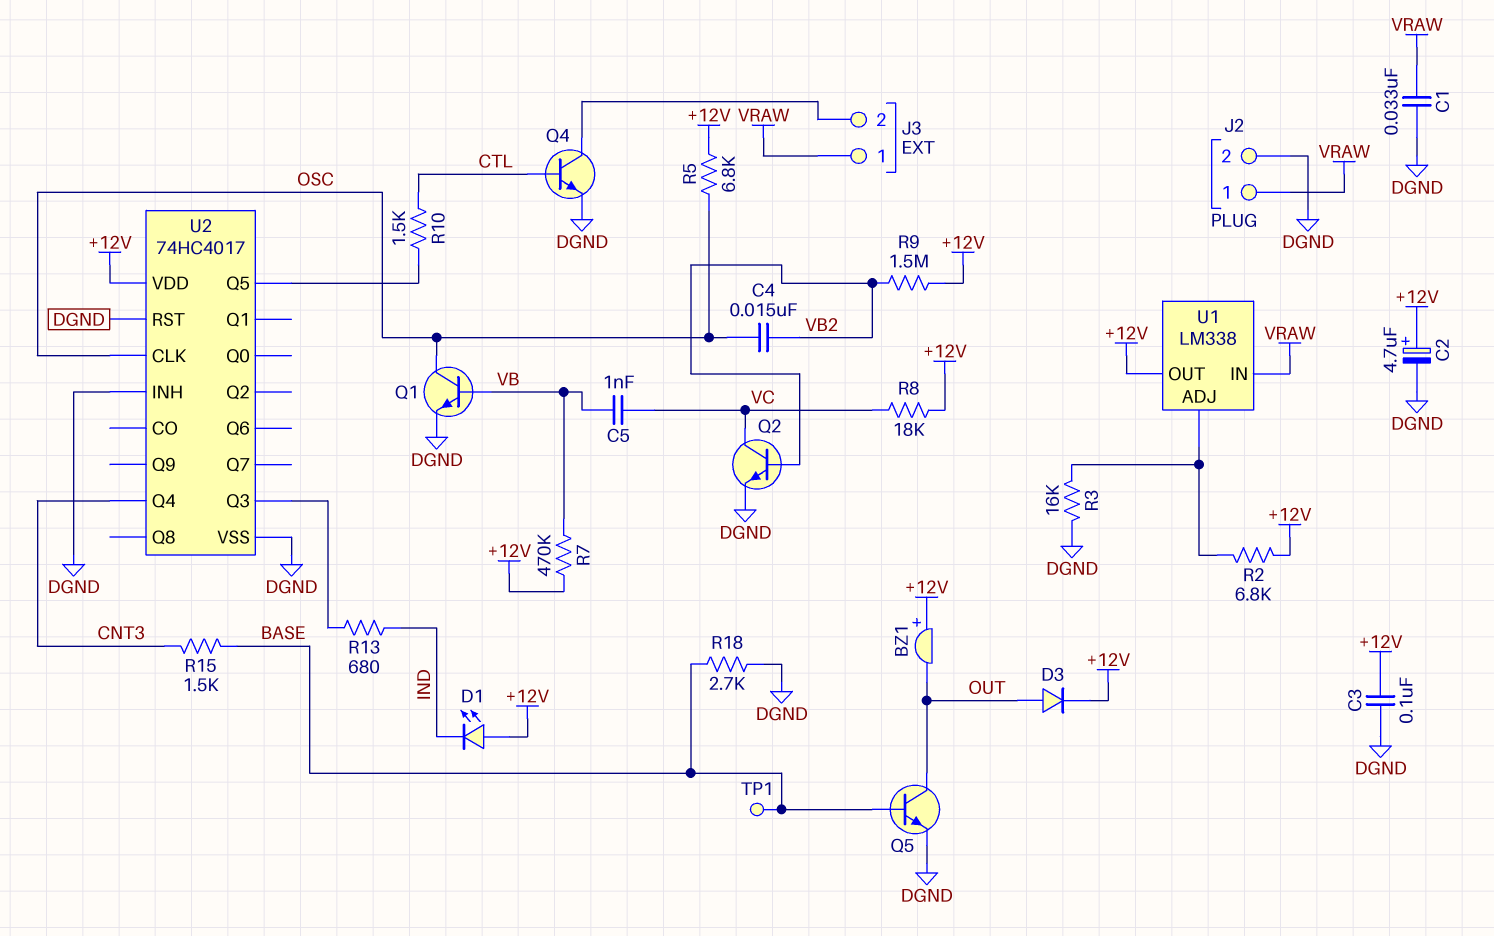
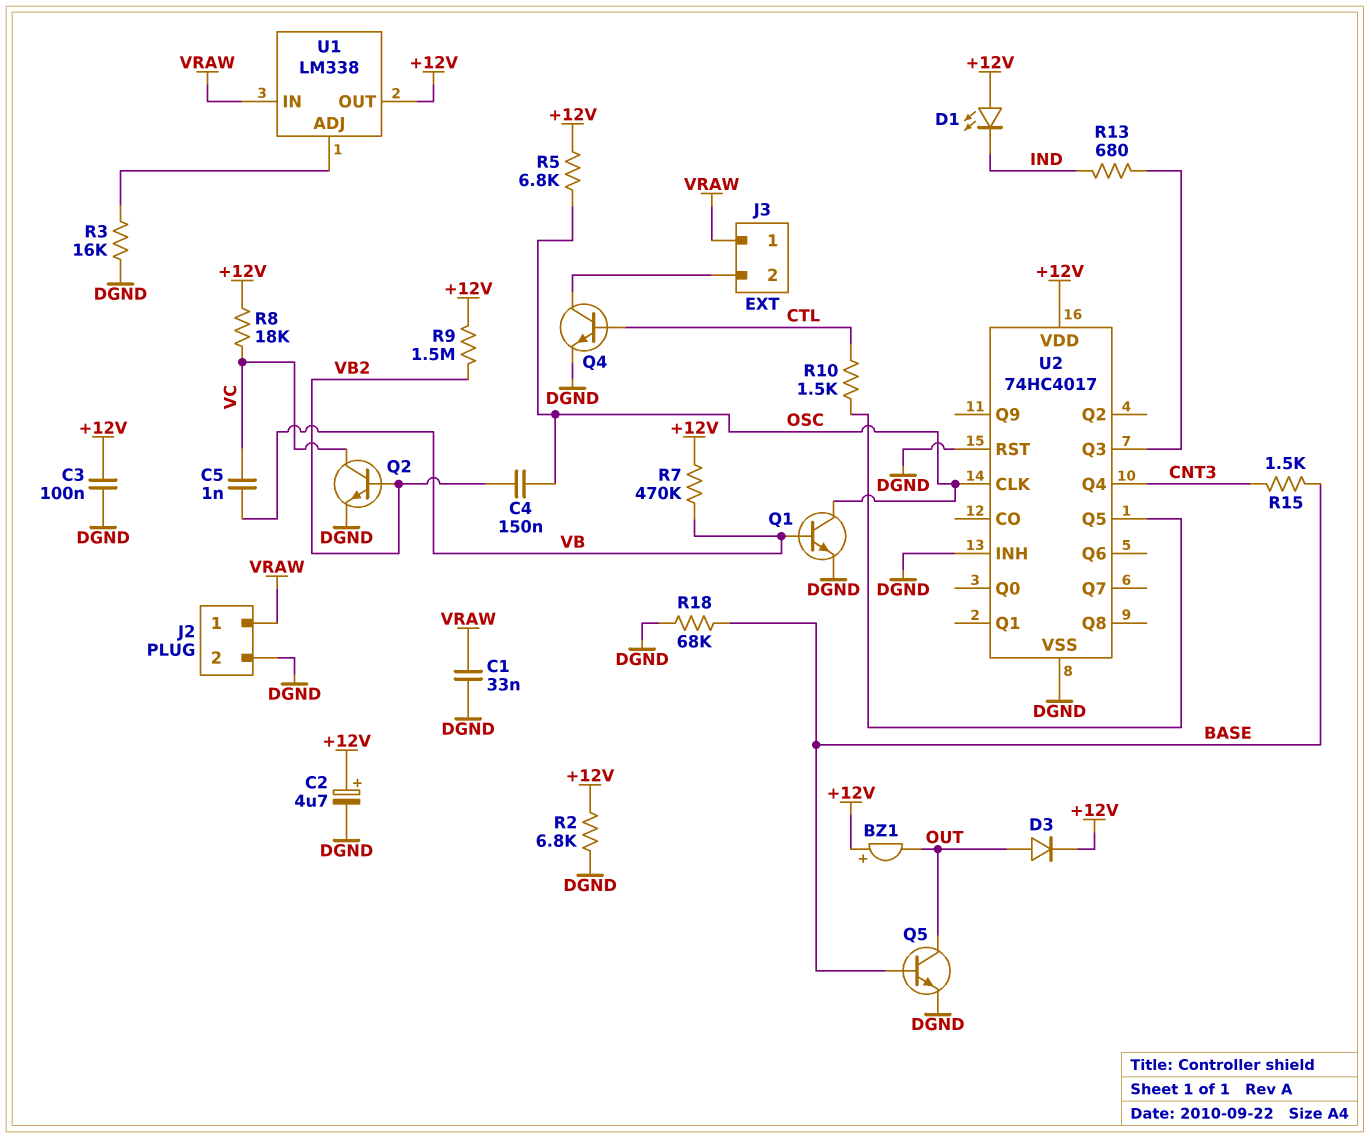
C4: 15nF (OSC, VB2) -> 150nF (OSC, VB2)
R2: 6.8k (+12V, U1/ADJ) -> 6.8k (+12V, DGND)
R18: 2.7k (BASE, DGND) -> 68k (BASE, DGND)
TP1: test point (BASE) -> none

